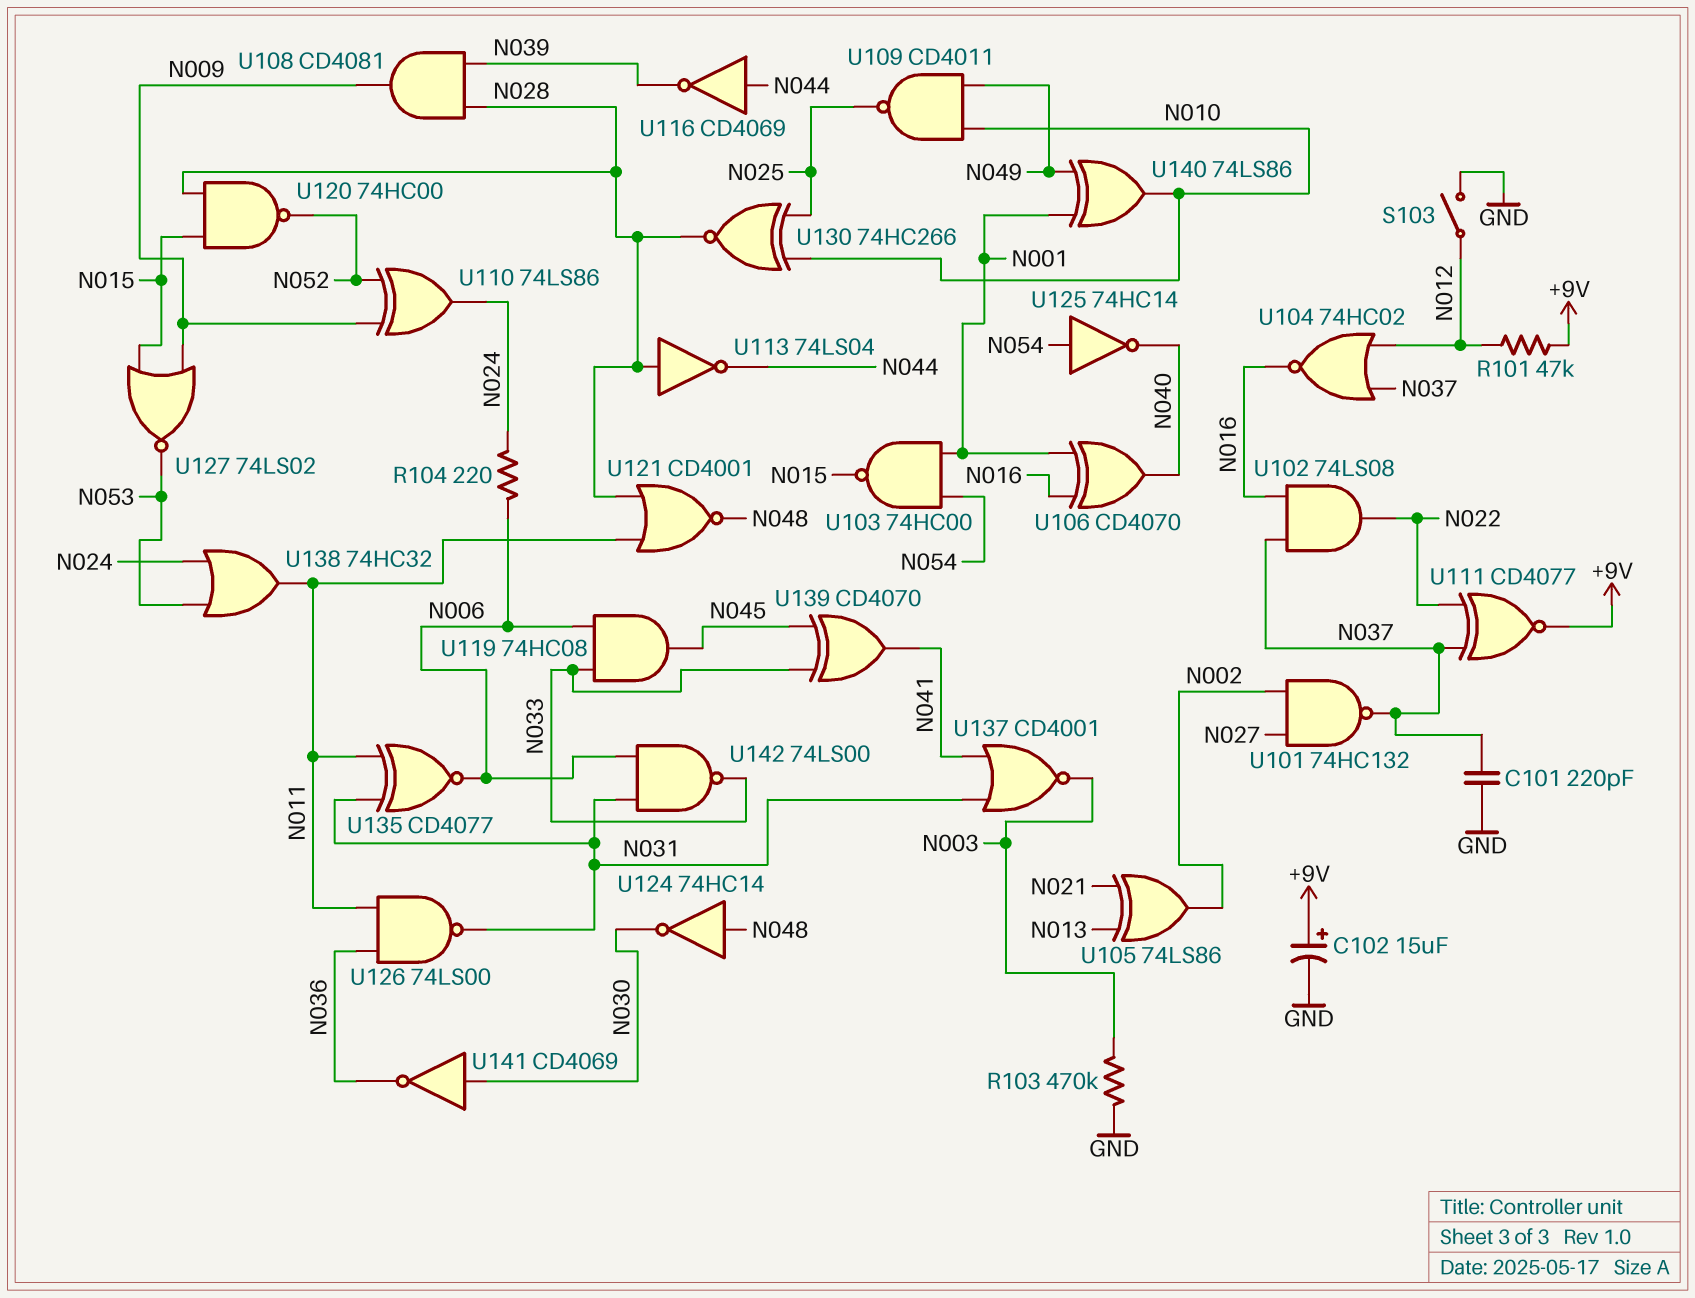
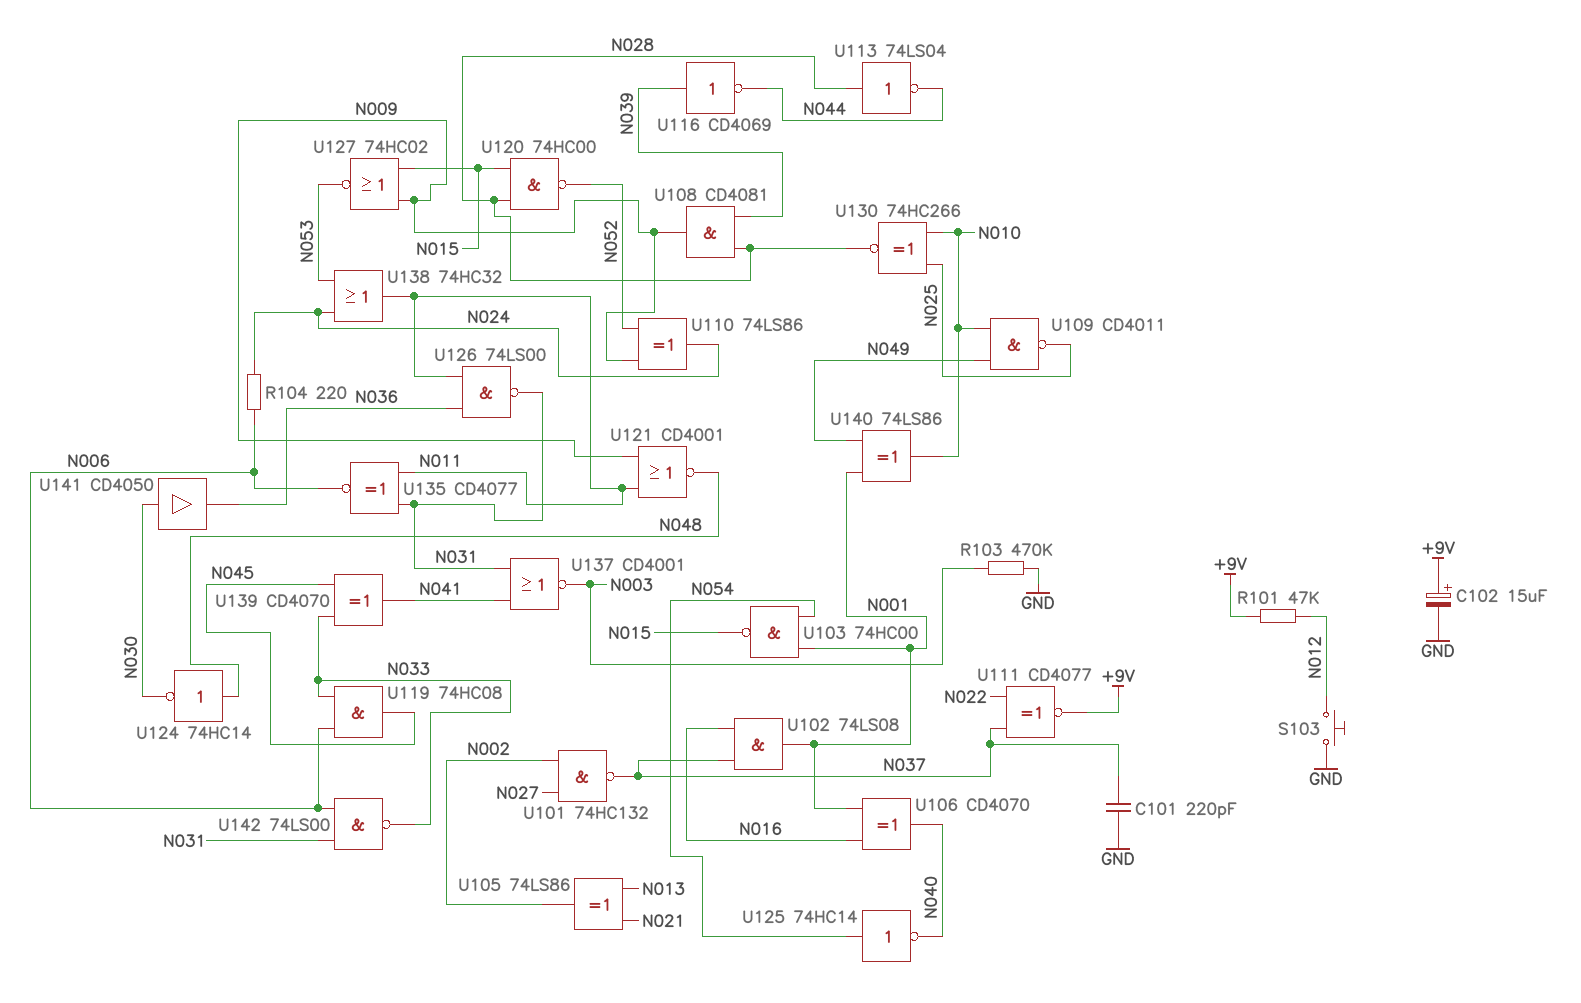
S103: switch (GND, N012) -> button (GND, N012)
U102: AND 74LS08 (in N016, in N037, out N022) -> AND 74LS08 (in N016, in N037, out N001)
U104: NOR 74HC02 (in N012, in N037, out N016) -> none
U116: NOT CD4069 (in N044, out N039) -> NOT CD4069 (in N039, out N044)
U121: NOR CD4001 (in N011, in N028, out N048) -> NOR CD4001 (in N009, in N011, out N048)
U127: NOR 74LS02 (in N009, in N015, out N053) -> NOR 74HC02 (in N009, in N015, out N053)
U141: NOT CD4069 (in N030, out N036) -> buffer CD4050 (in N030, out N036)

